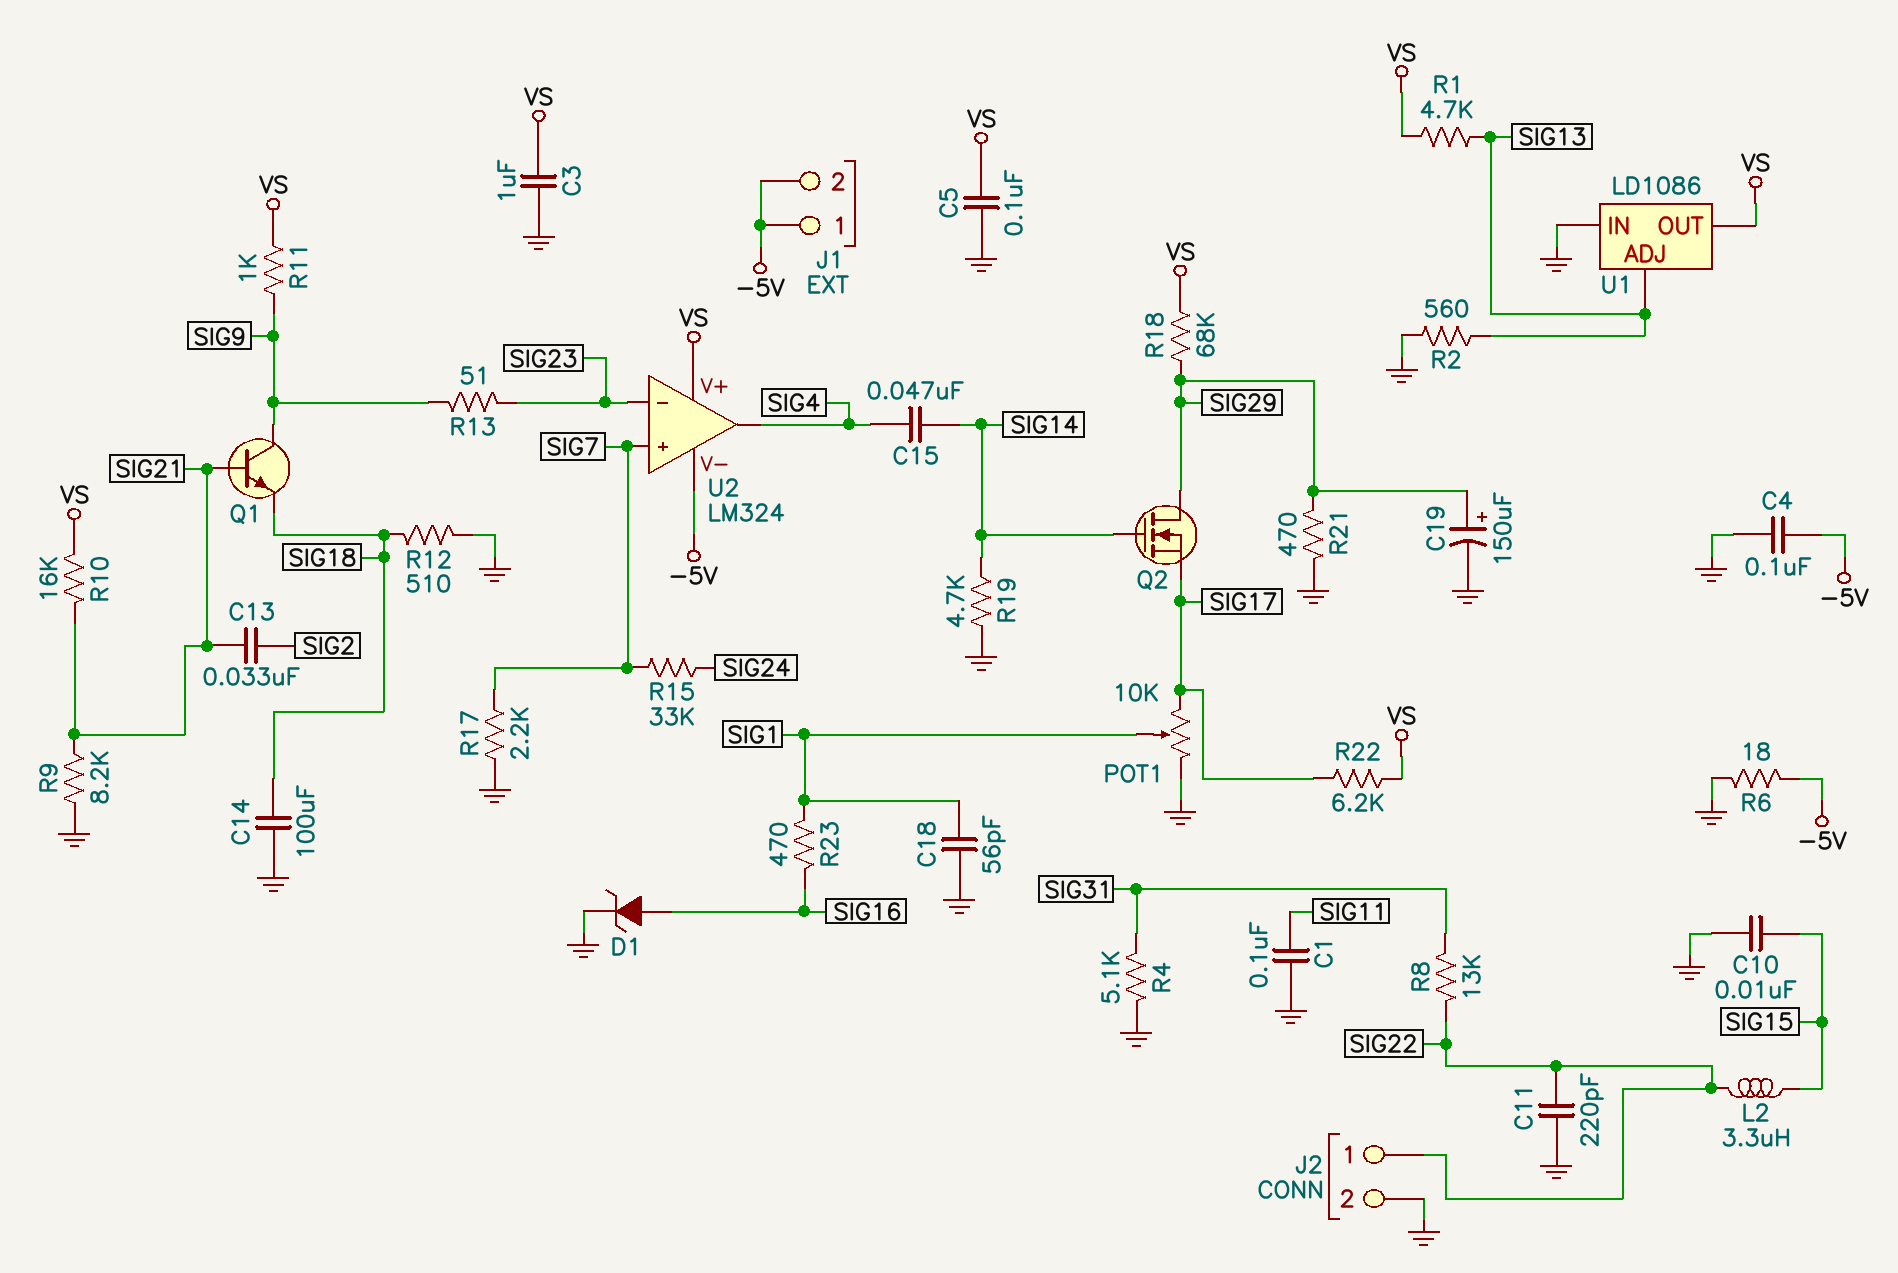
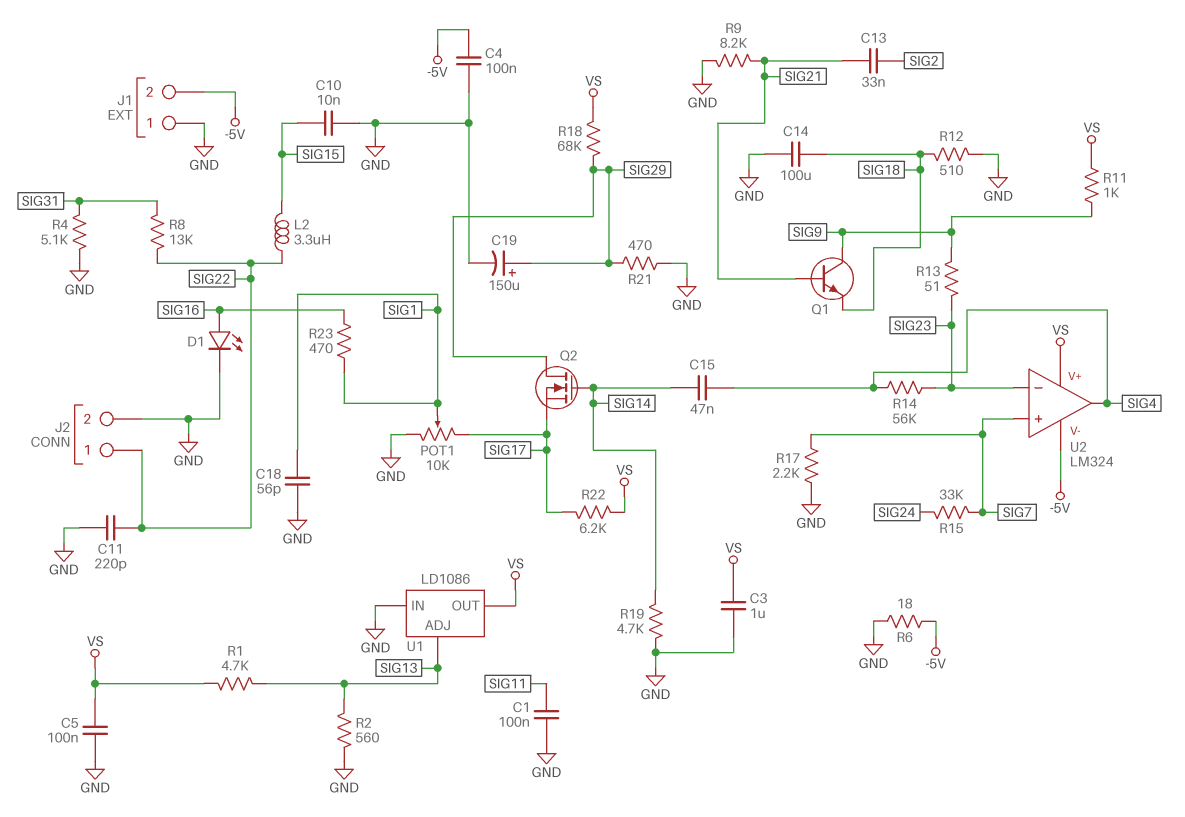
D1: zener (A SIG16, K GND) -> LED (A SIG16, K GND)
J1 pin 1: -5V -> GND
R10: 16k (SIG21, VS) -> none
R14: none -> 56k (SIG4, SIG23)

